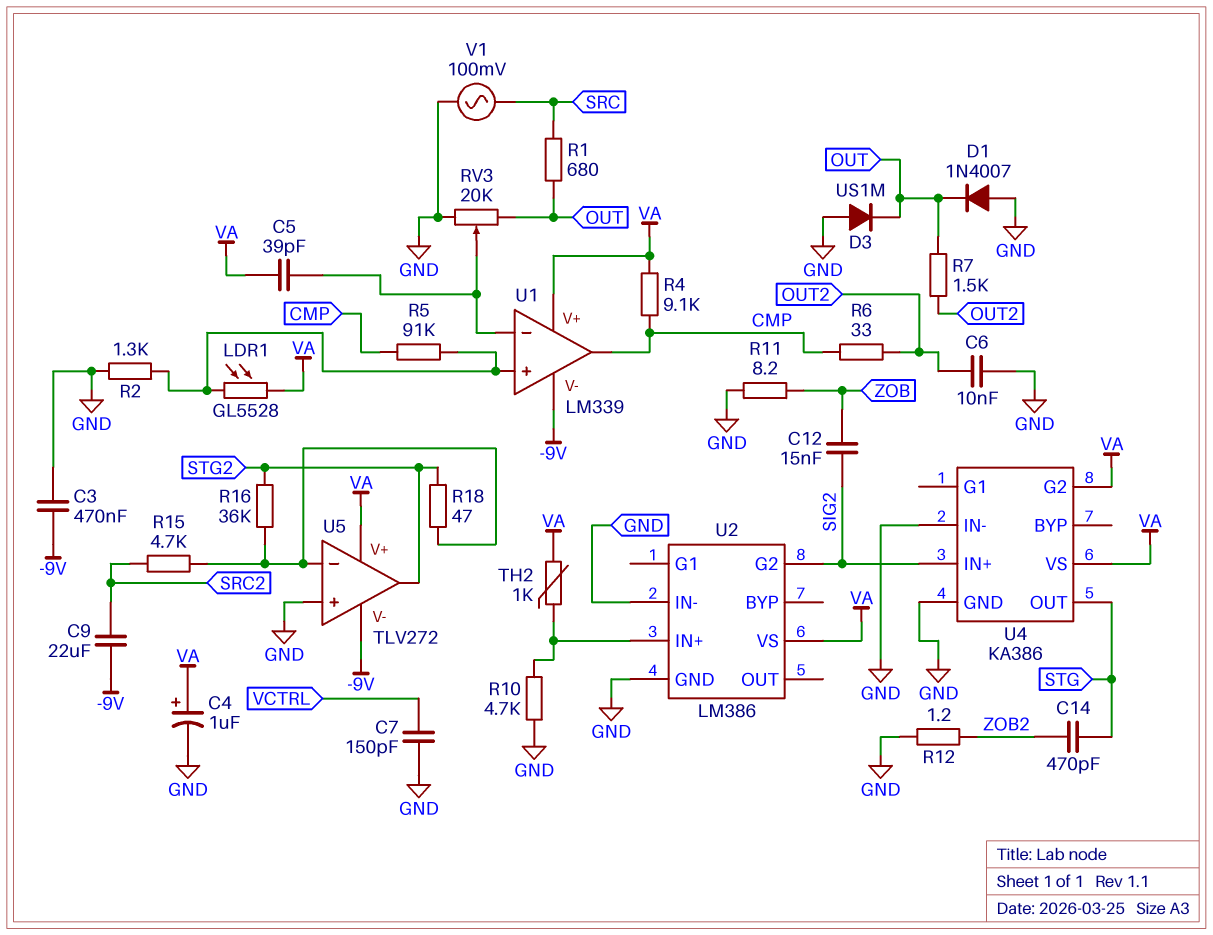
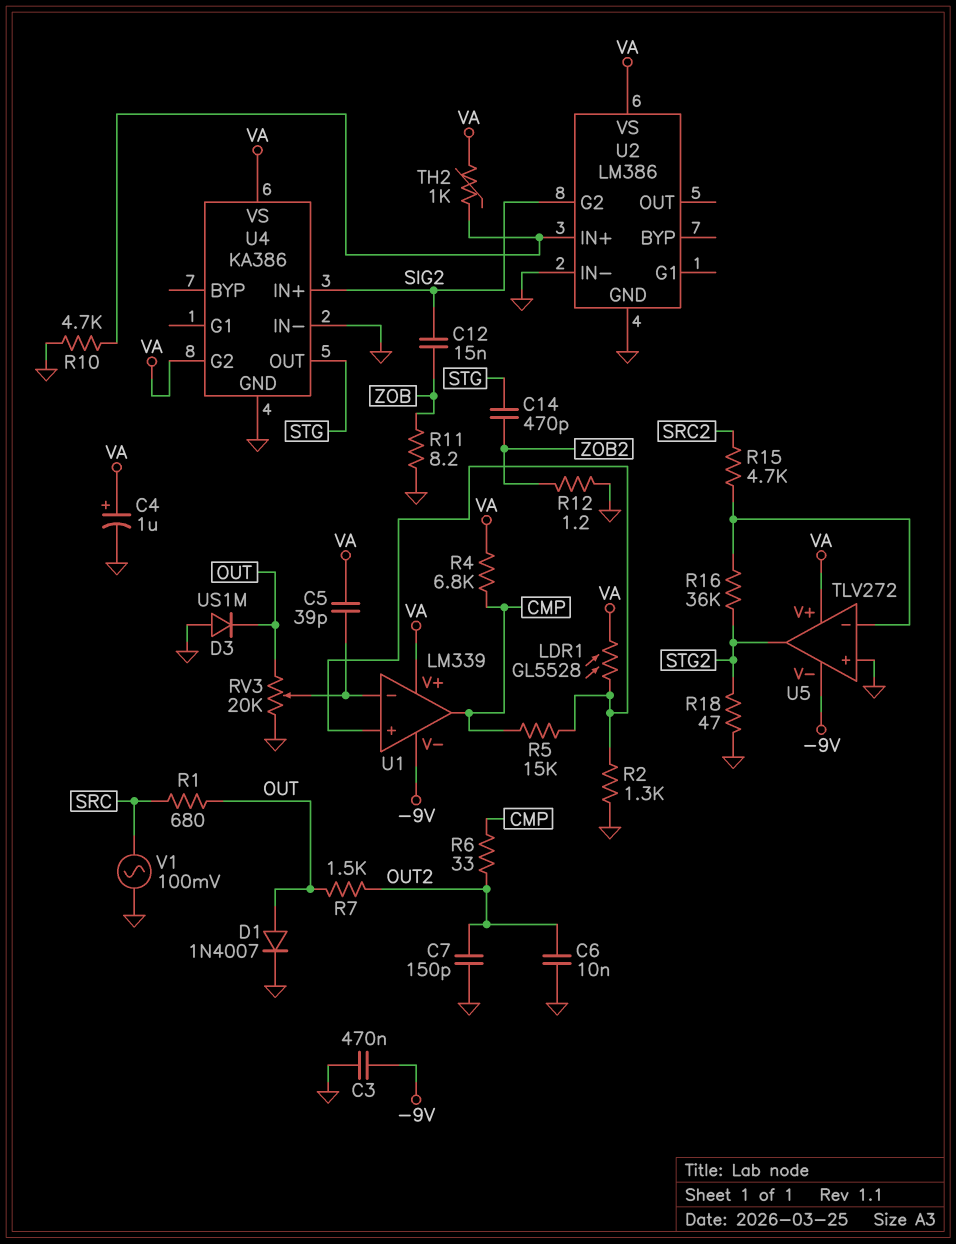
C7: 150pF (GND, VCTRL) -> 150pF (GND, OUT2)
C9: 22uF (-9V, SRC2) -> none
D1: diode 1N4007 (A GND, K OUT) -> diode 1N4007 (A OUT, K GND)
R4: 9.1k (CMP, VA) -> 6.8k (CMP, VA)
R5: 91k (CMP, U1/in+) -> 15k (CMP, U1/in+)
R18: 47 (STG2, U5/in-) -> 47 (GND, STG2)

